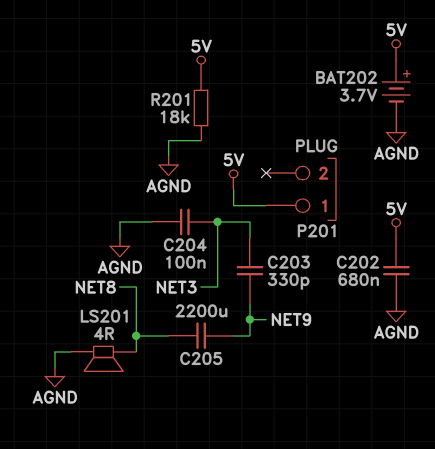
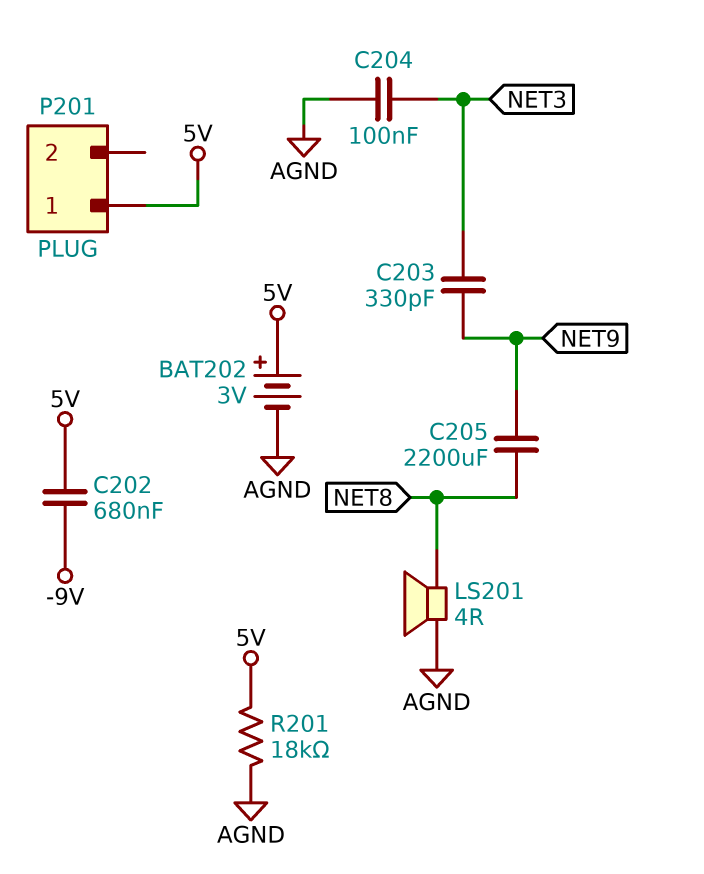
BAT202: 3.7V (plus 5V, minus AGND) -> 3V (plus 5V, minus AGND)
C202: 680nF (5V, AGND) -> 680nF (-9V, 5V)

